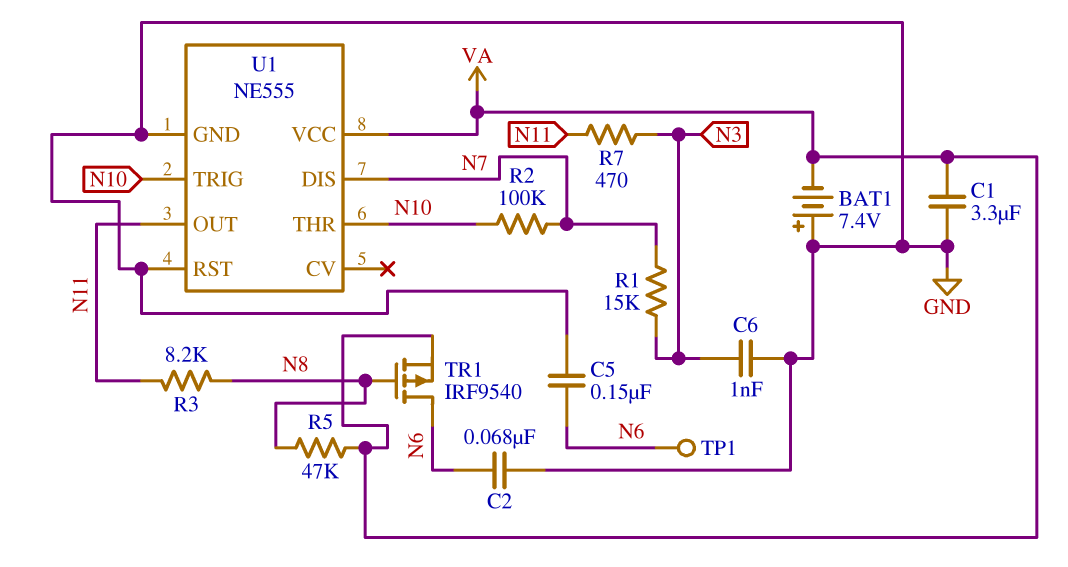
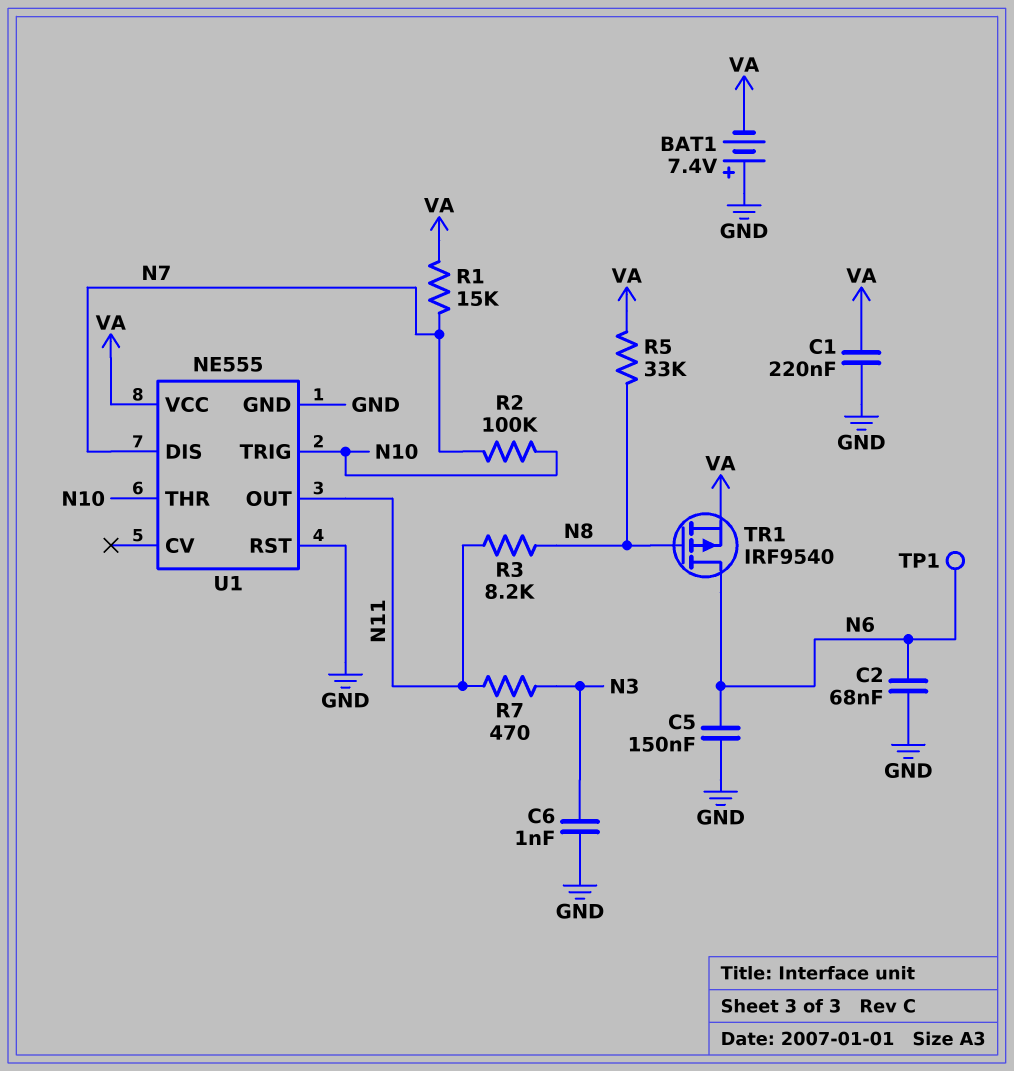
C1: 3.3uF (GND, VA) -> 220nF (GND, VA)
R1: 15k (N3, N7) -> 15k (N7, VA)
R5: 47k (N8, VA) -> 33k (N8, VA)

